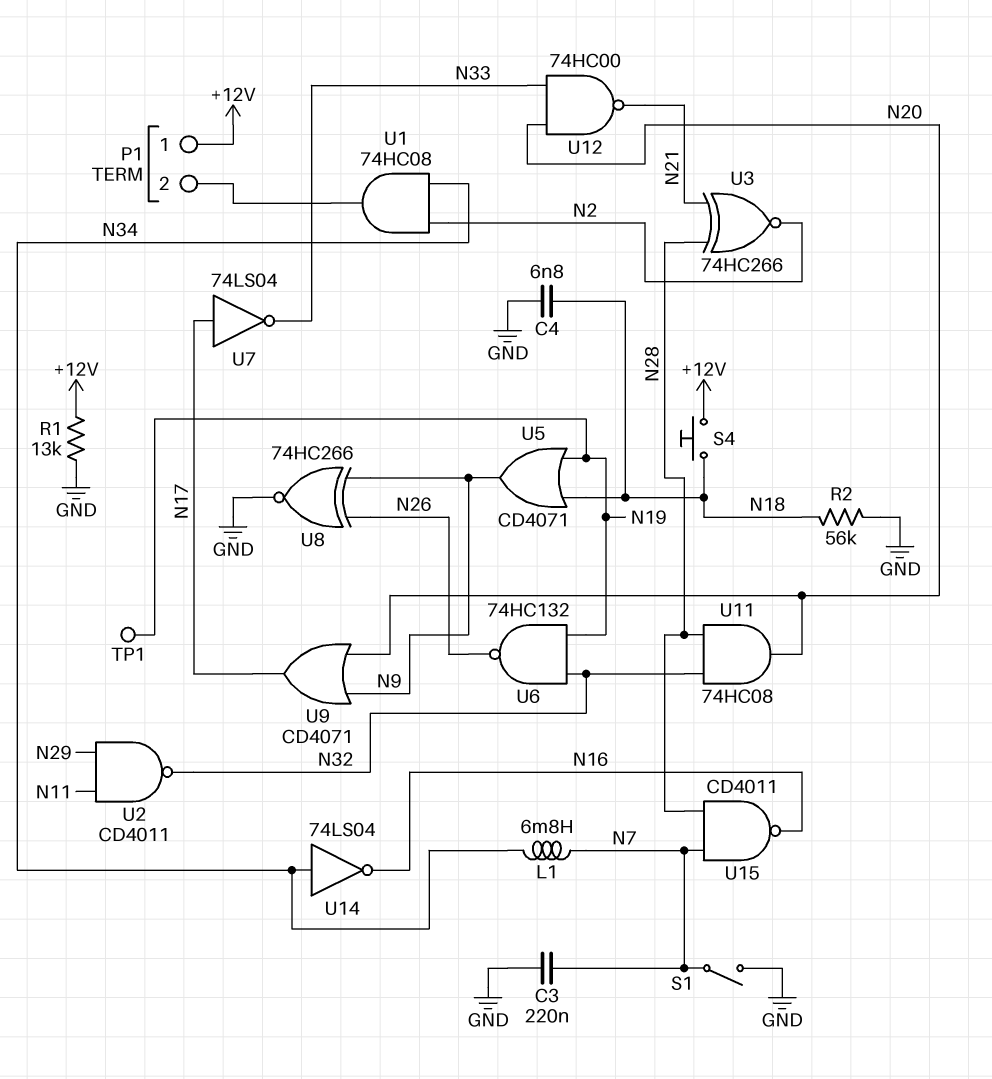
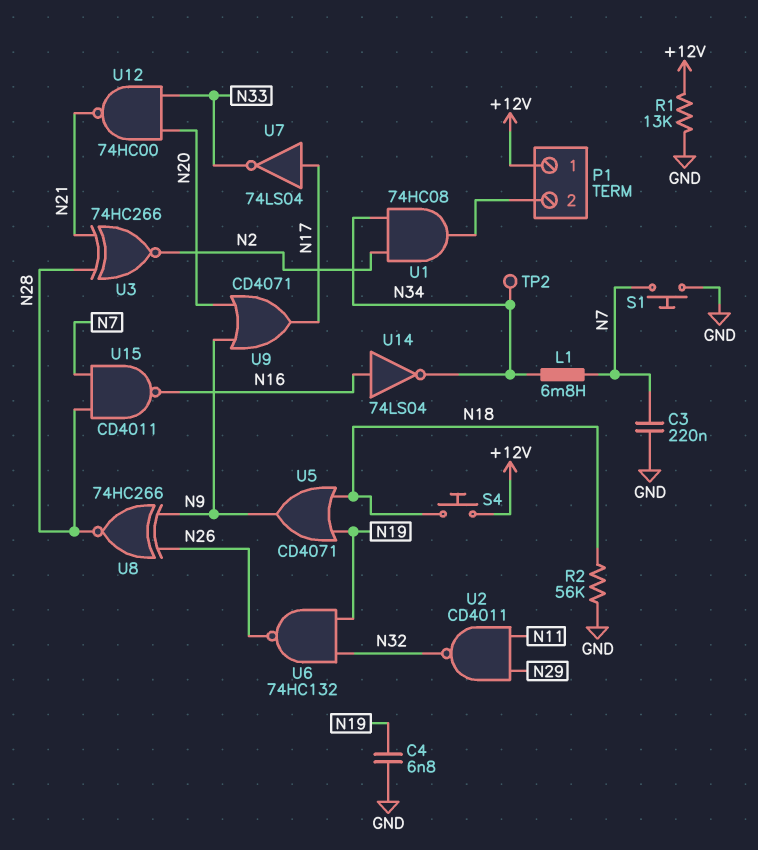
C4: 6.8nF (GND, N18) -> 6.8nF (GND, N19)
S1: switch (GND, N7) -> button (GND, N7)
TP1: test point (N19) -> none
TP2: none -> test point (N34)
U8: XNOR 74HC266 (in N9, in N26, out GND) -> XNOR 74HC266 (in N9, in N26, out N28)
U11: AND 74HC08 (in N28, in N32, out N20) -> none
U14: NOT 74LS04 (in N34, out N16) -> NOT 74LS04 (in N16, out N34)

